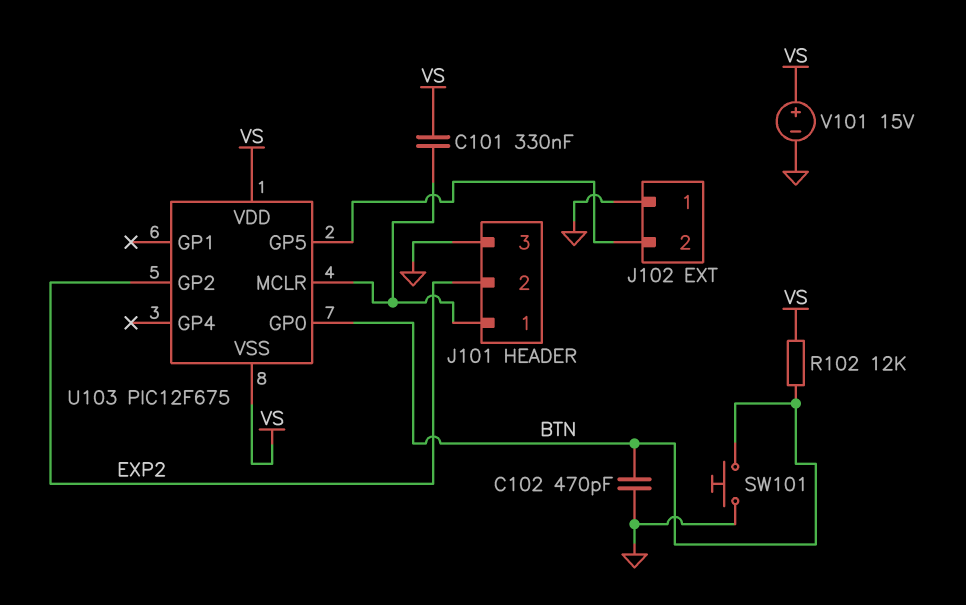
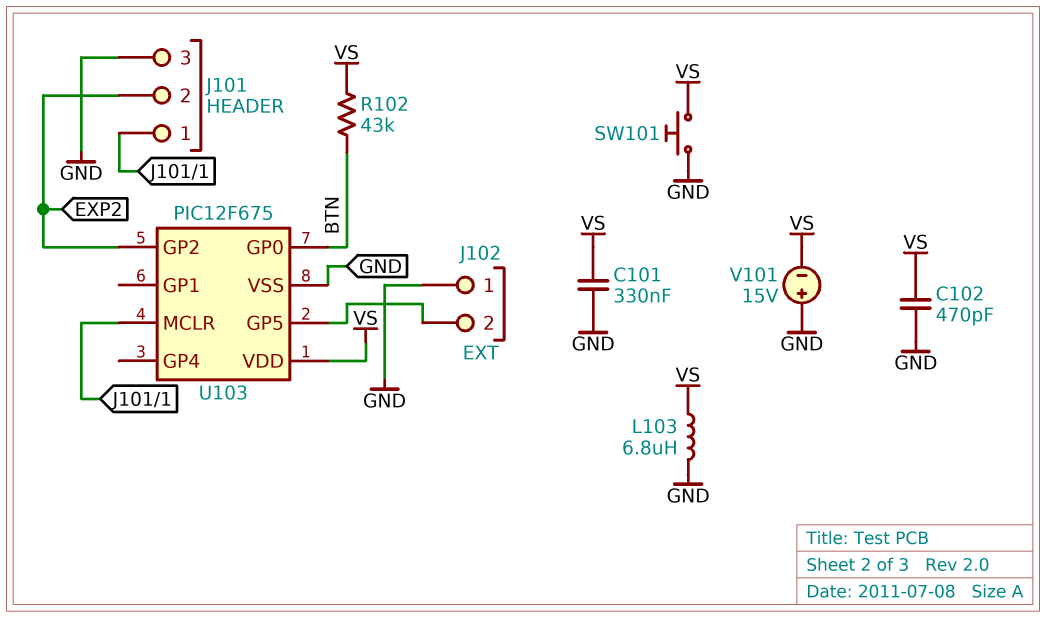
C101: 330nF (J101/1, VS) -> 330nF (GND, VS)
C102: 470pF (BTN, GND) -> 470pF (GND, VS)
L103: none -> 6.8uH (GND, VS)
R102: 12k (BTN, VS) -> 43k (BTN, VS)
SW101: button (BTN, GND) -> button (GND, VS)
U103 pin VSS: VS -> GND
V101: 15V (plus VS, minus GND) -> 15V (plus GND, minus VS)

